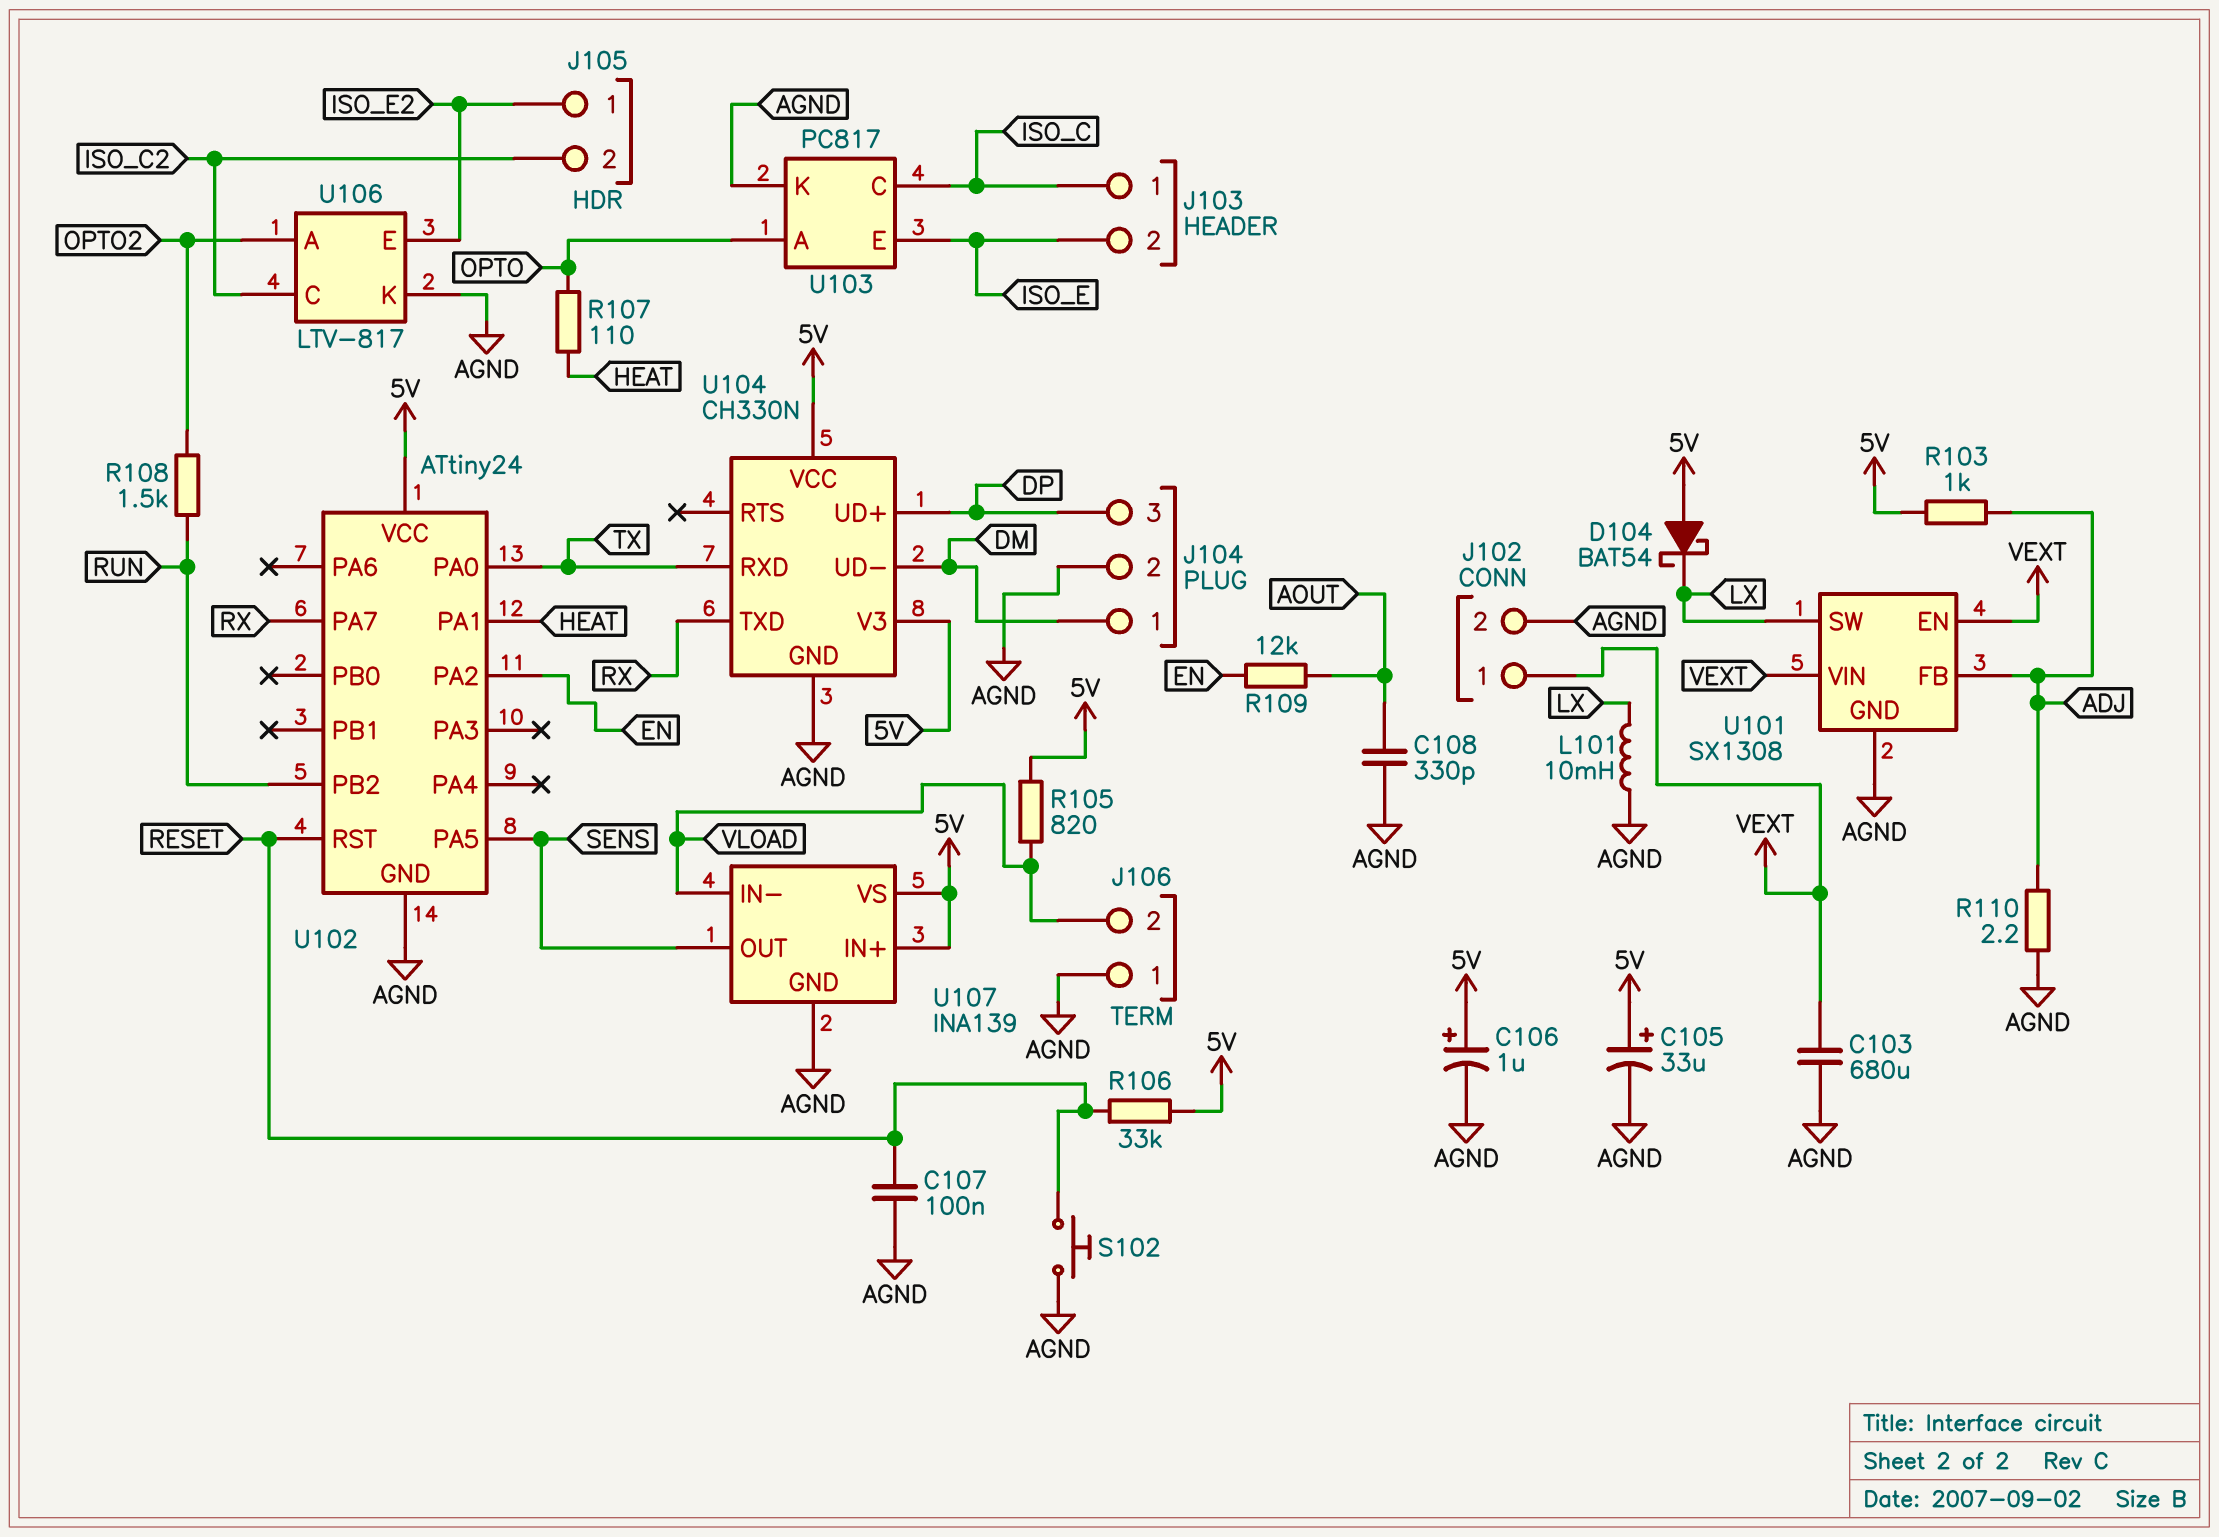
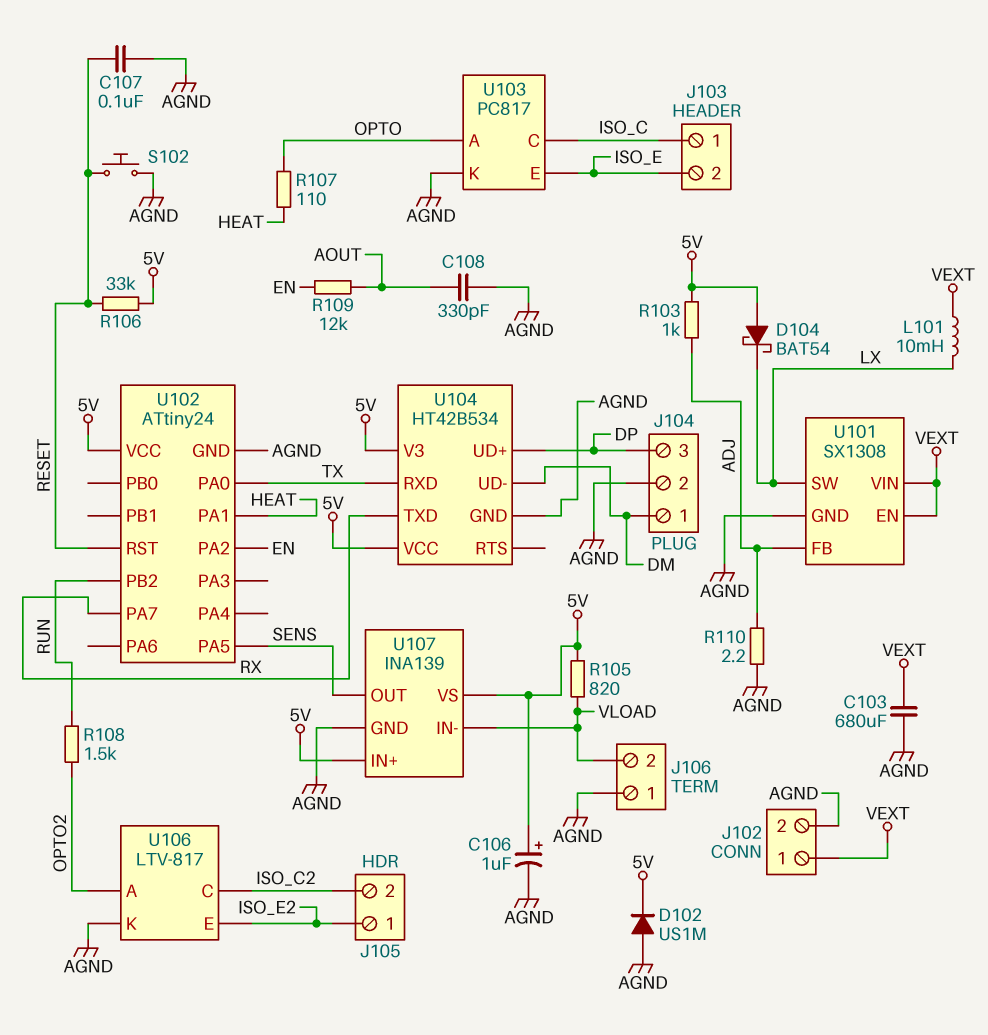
C105: 33uF (plus 5V, minus AGND) -> none
D102: none -> diode US1M (A AGND, K 5V)
L101: 10mH (AGND, LX) -> 10mH (LX, VEXT)
U104: CH330N -> HT42B534

